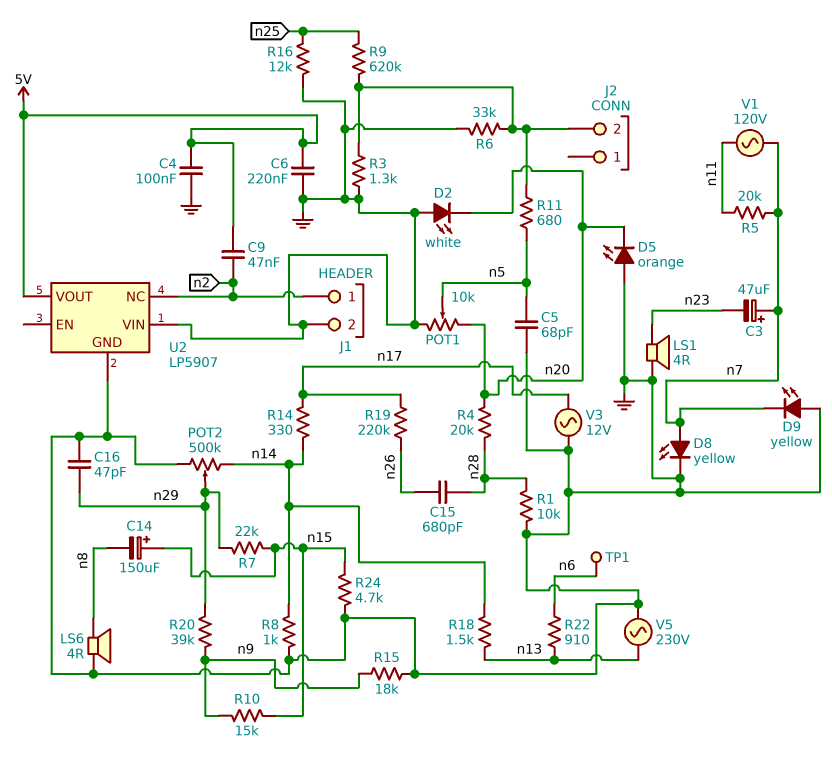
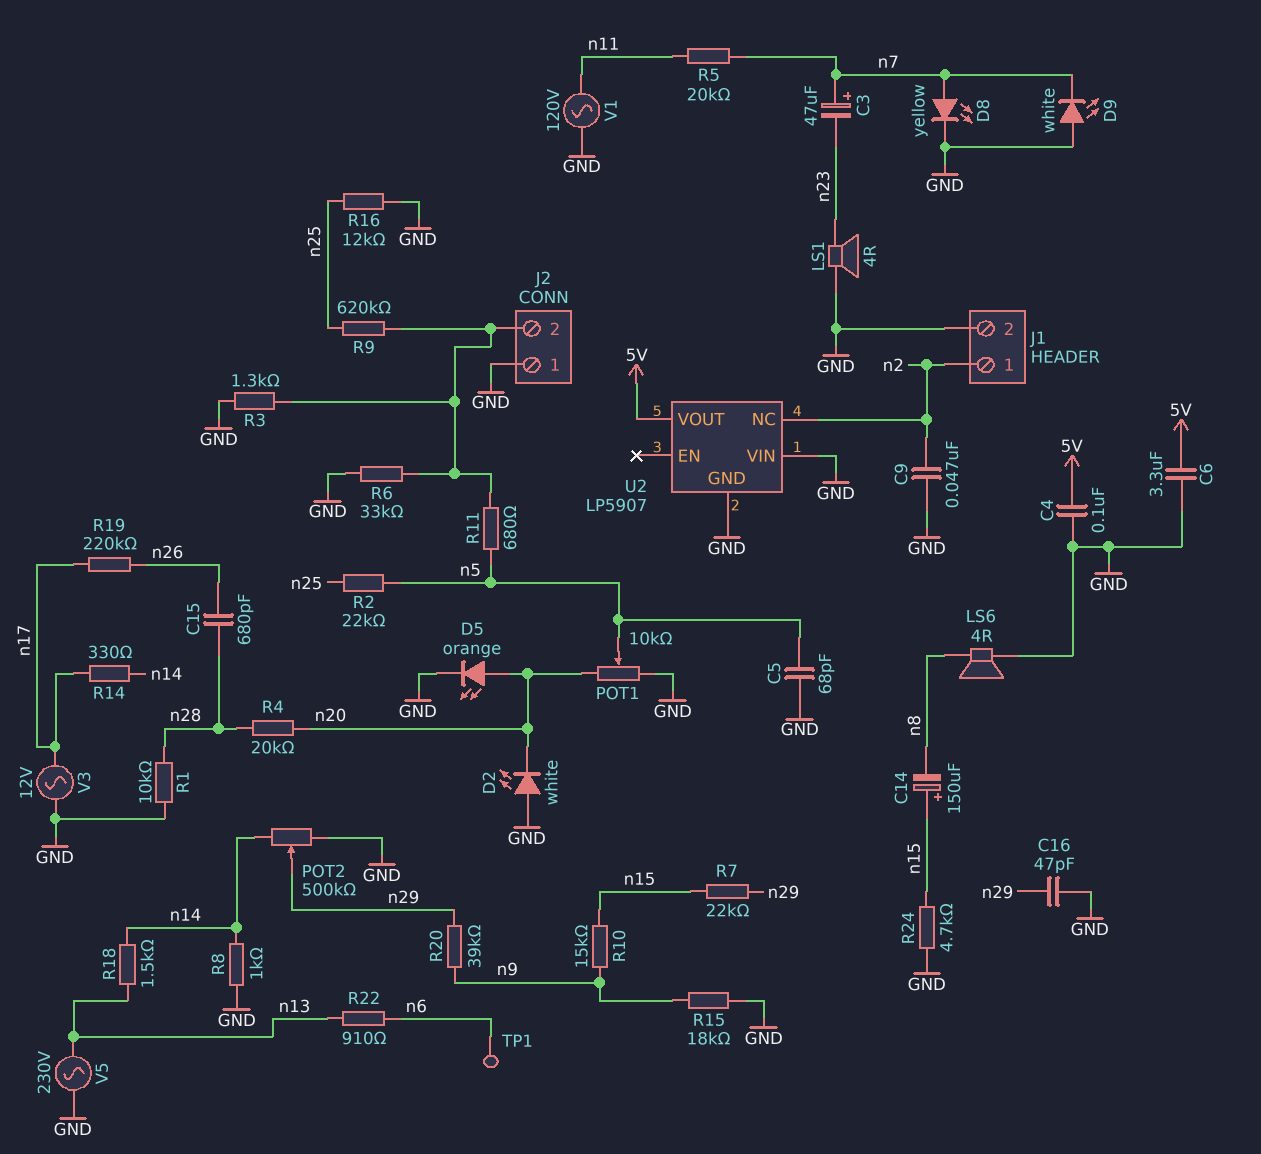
C6: 220nF (5V, GND) -> 3.3uF (5V, GND)
C9: 47nF (5V, n2) -> 47nF (GND, n2)
D5: LED orange (A GND, K n20) -> LED orange (A n20, K GND)
D9: LED yellow (A GND, K n7) -> LED white (A GND, K n7)
J2 pin 1: none -> GND
R2: none -> 22k (n5, n25)
V1: AC 120V (n7, n11) -> AC 120V (GND, n11)

